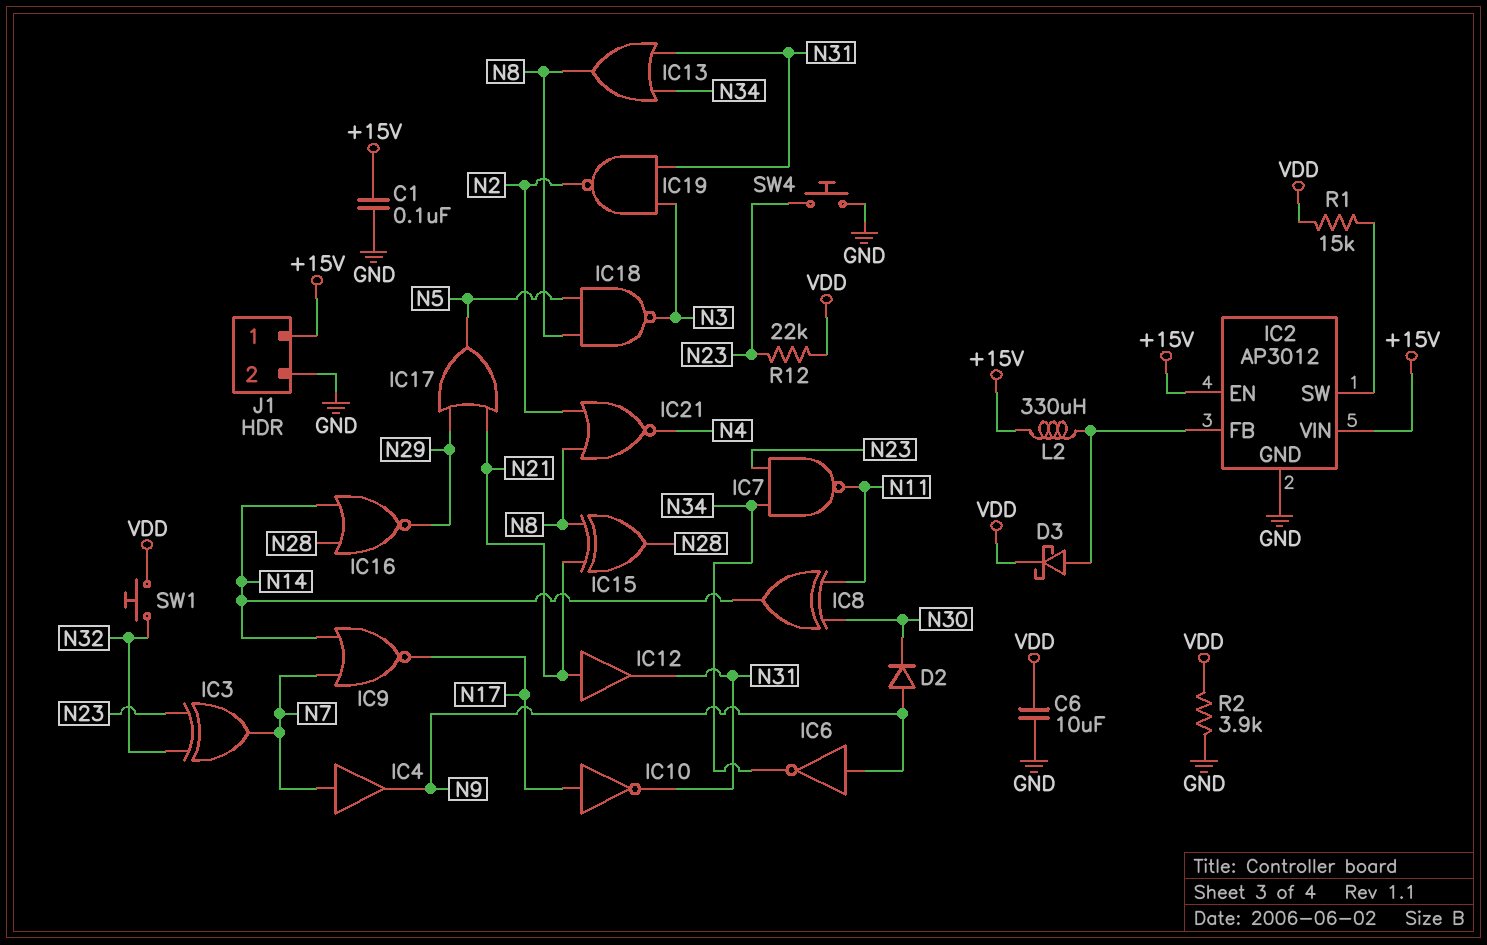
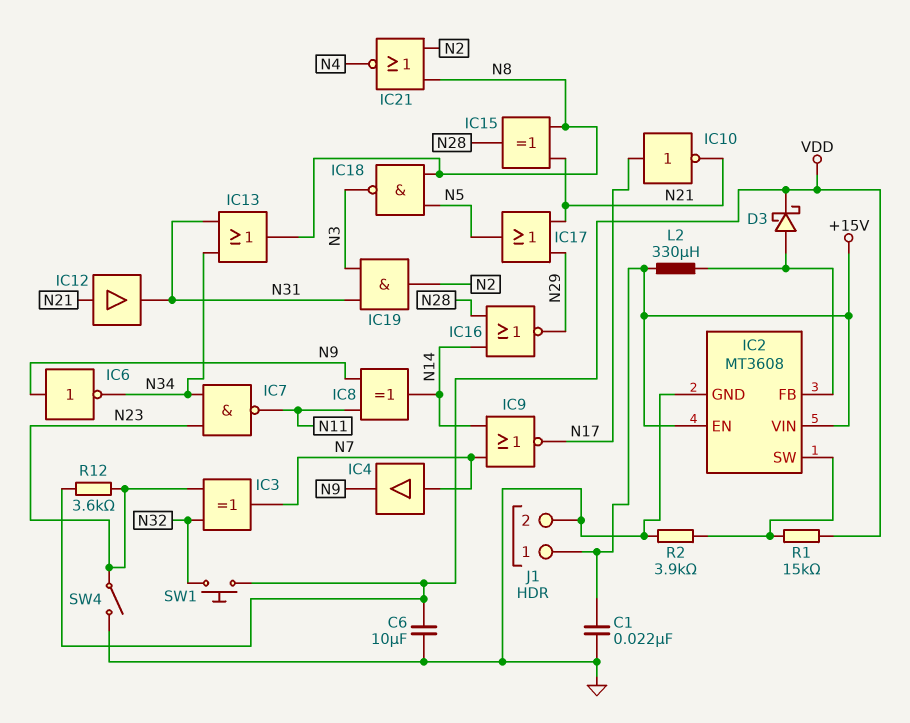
C1: 100nF (+15V, GND) -> 22nF (+15V, GND)
D2: diode (A N9, K N30) -> none
IC2: AP3012 -> MT3608
IC8: XOR (in N11, in N30, out N14) -> XOR (in N9, in N11, out N14)
IC10: NOT (in N17, out N31) -> NOT (in N17, out N21)
IC19: NAND (in N3, in N31, out N2) -> AND (in N3, in N31, out N2)
R2: 3.9k (GND, VDD) -> 3.9k (GND, IC2/SW)
R12: 22k (N23, VDD) -> 3.6k (N23, VDD)
SW4: button (GND, N23) -> switch (GND, N23)

